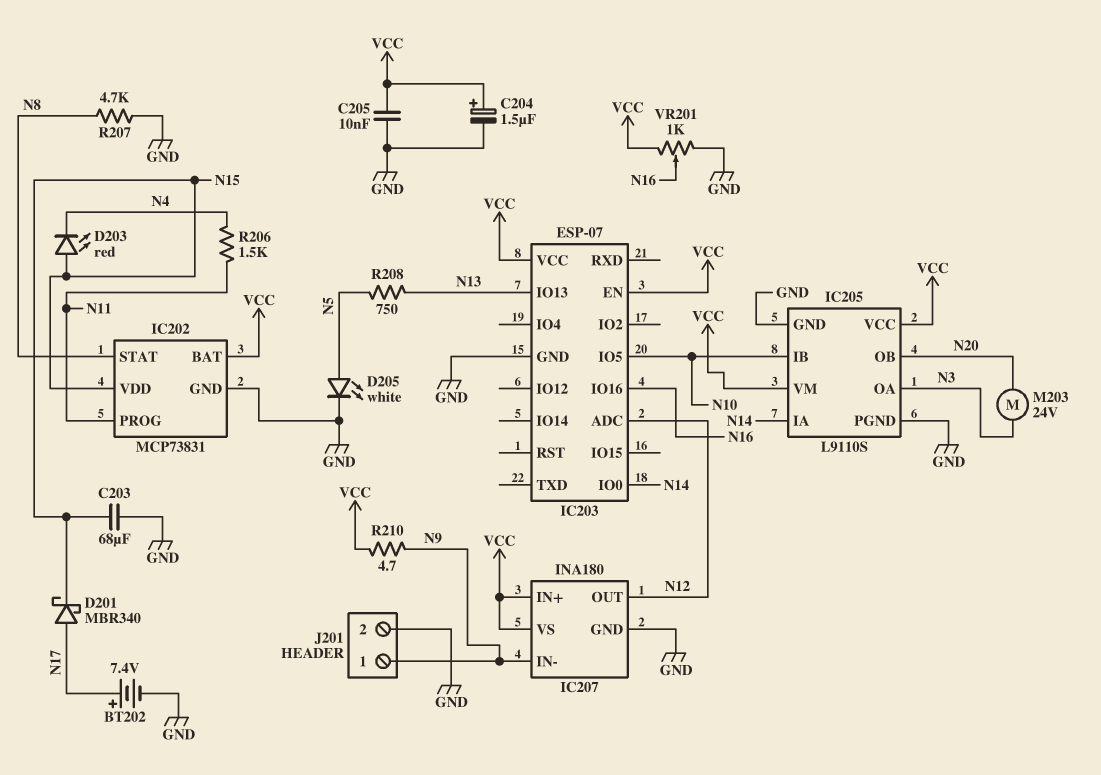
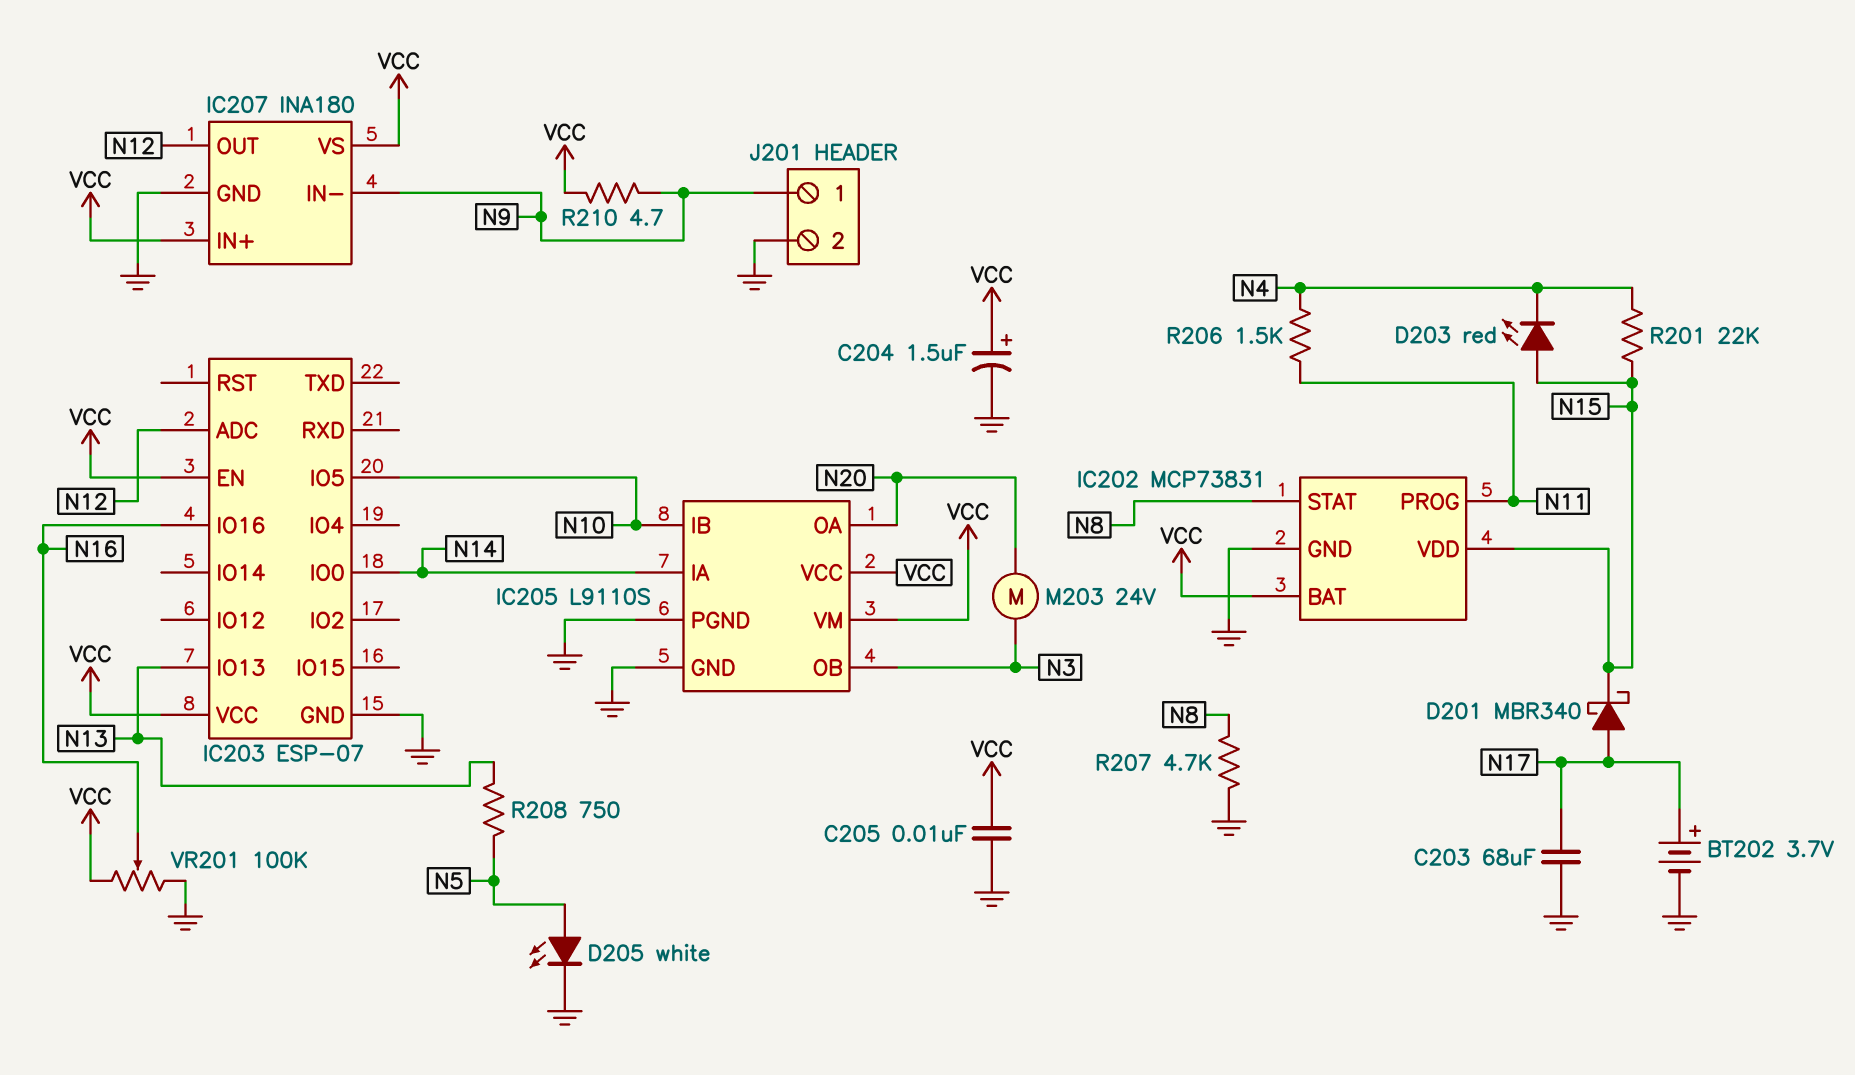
BT202: 7.4V (plus N17, minus GND) -> 3.7V (plus N17, minus GND)
C203: 68uF (GND, N15) -> 68uF (GND, N17)
IC205 pin OA: N3 -> N20
IC205 pin OB: N20 -> N3
R201: none -> 22k (N4, N15)
VR201: 1k (GND, VCC, wiper N16) -> 100k (GND, VCC, wiper N16)

